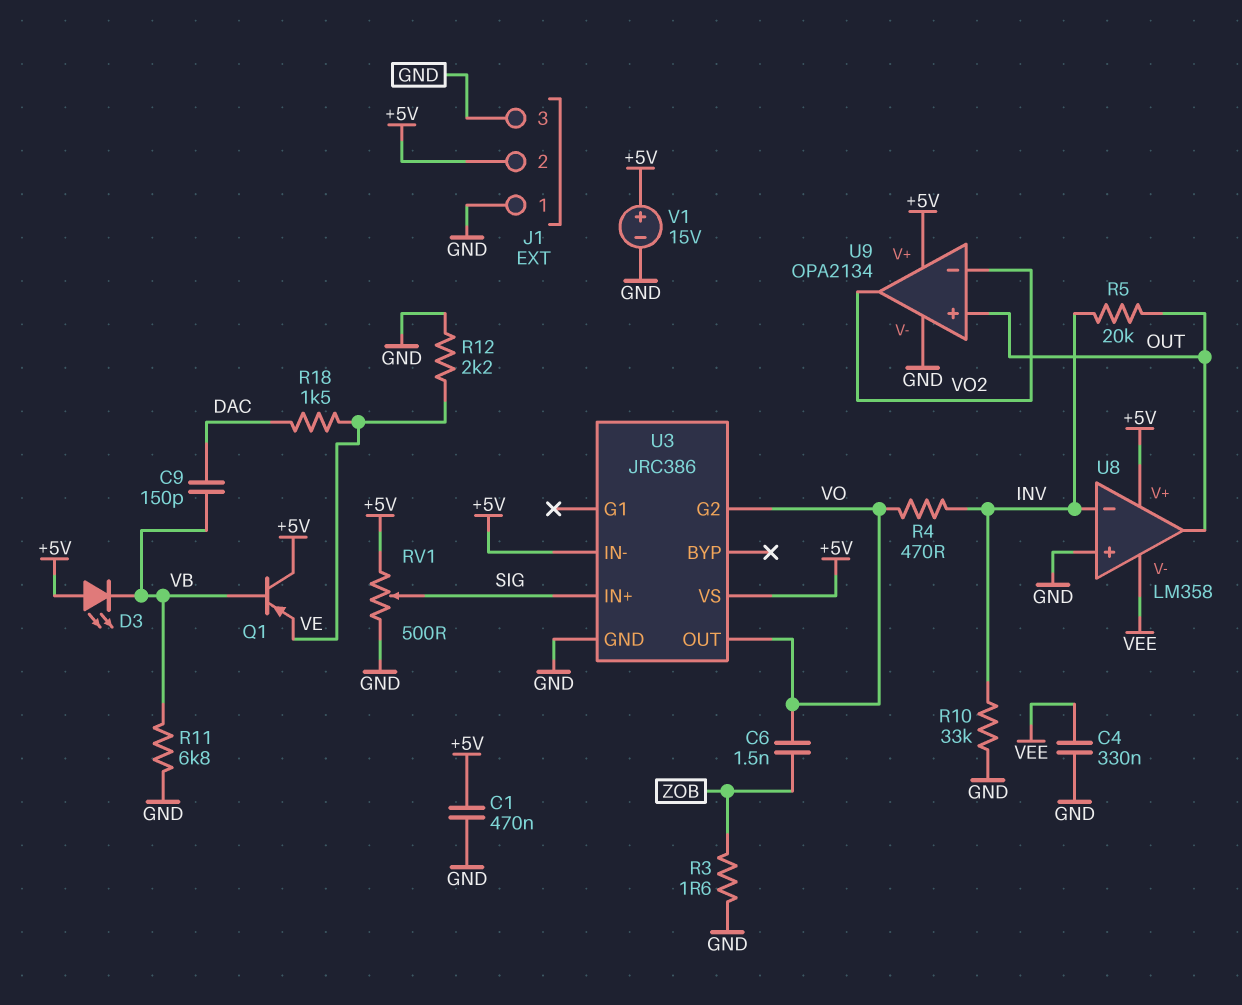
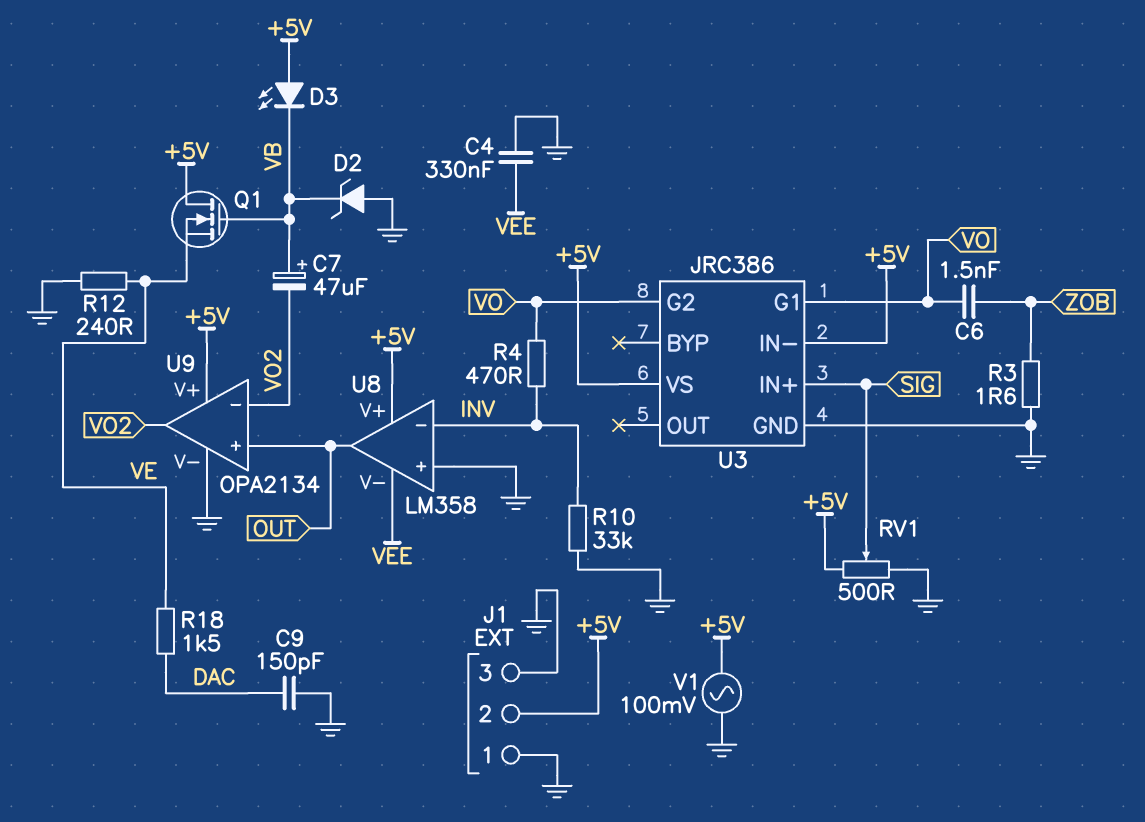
C1: 470nF (+5V, GND) -> none
C7: none -> 47uF (plus VB, minus VO2)
C9: 150pF (DAC, VB) -> 150pF (DAC, GND)
D2: none -> zener (A GND, K VB)
Q1: PNP (B VB, C +5V, E VE) -> NMOS (G VB, D +5V, S VE)
R5: 20k (INV, OUT) -> none
R11: 6.8k (GND, VB) -> none
R12: 2.2k (GND, VE) -> 240 (GND, VE)
U3 pin G1: none -> VO
U3 pin OUT: VO -> none
V1: 15V (plus +5V, minus GND) -> AC 100mV (+5V, GND)

